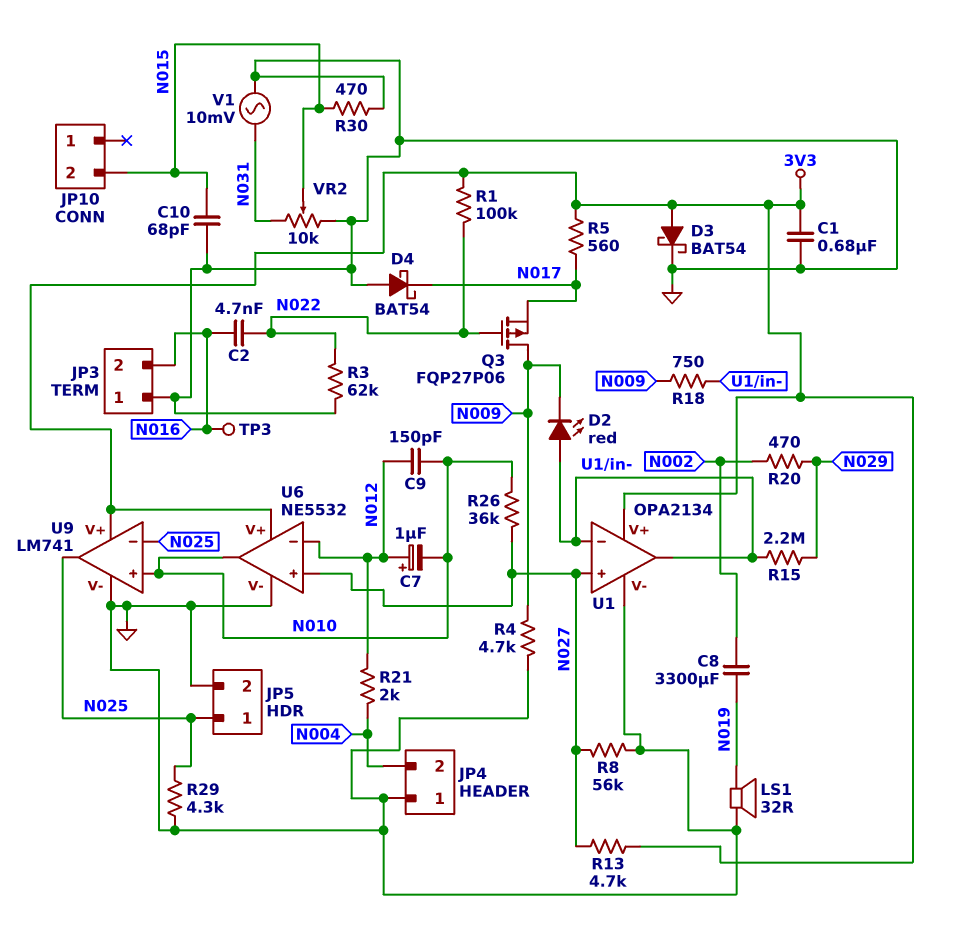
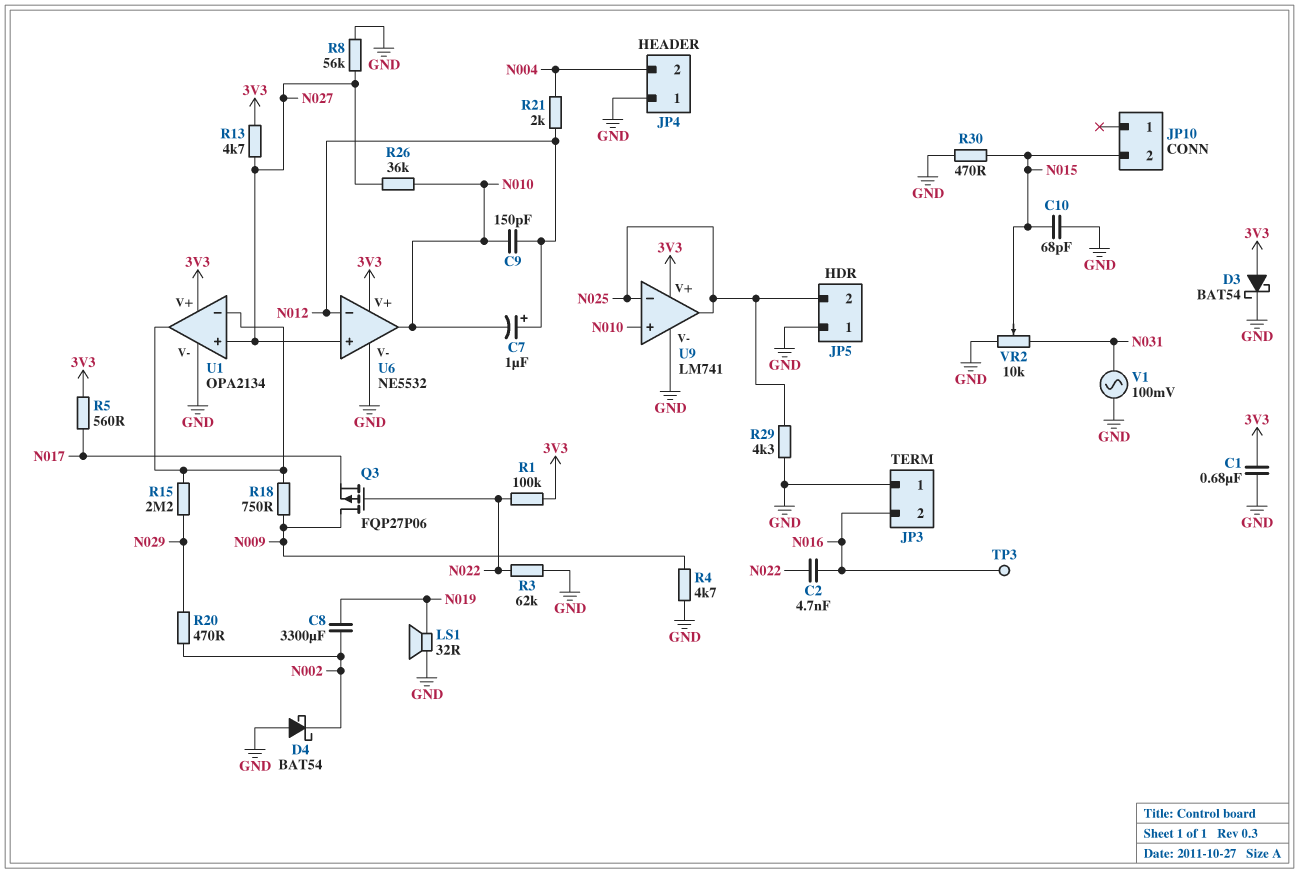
D2: LED red (A U1/in-, K N009) -> none
D4: schottky BAT54 (A GND, K N017) -> schottky BAT54 (A GND, K N002)
JP5 pin 1: N025 -> GND
JP5 pin 2: GND -> N025
V1: AC 10mV (GND, N031) -> AC 100mV (GND, N031)

